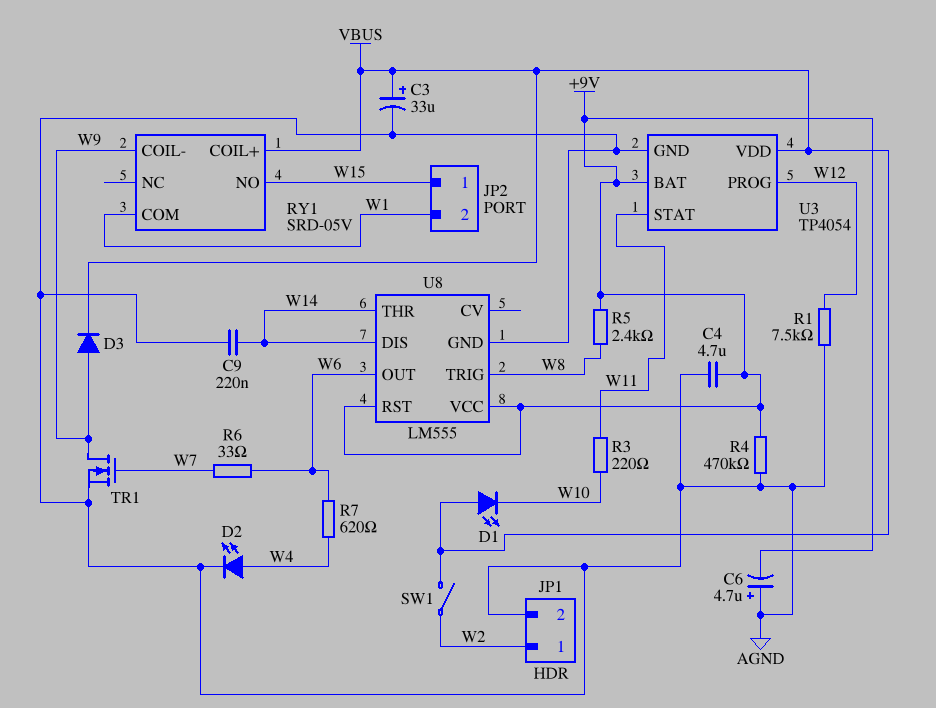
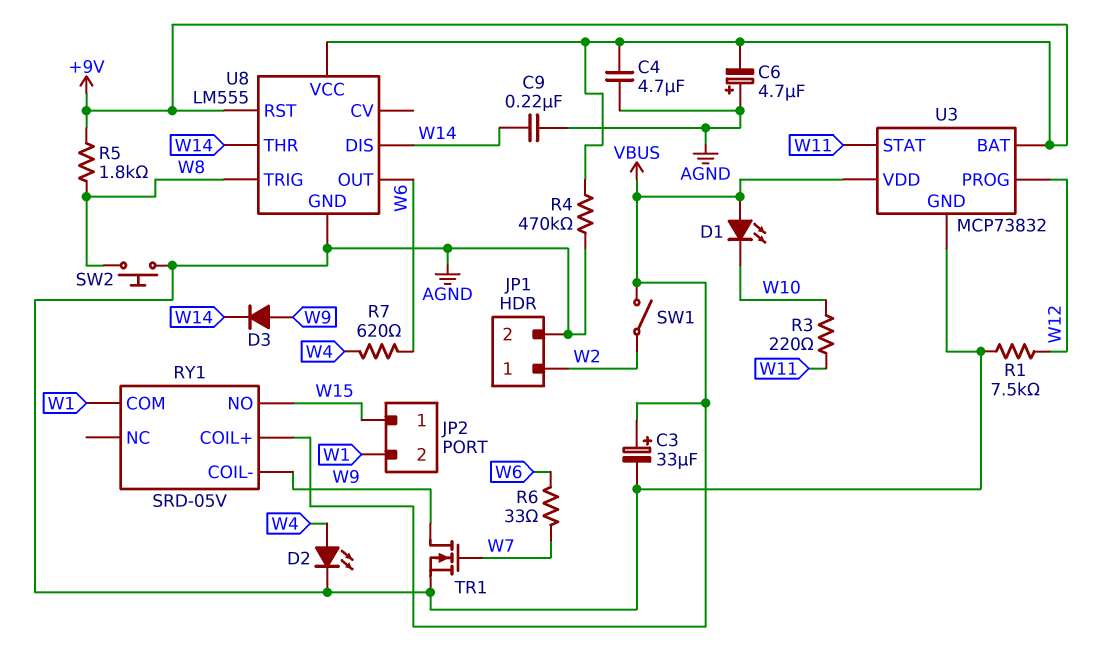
D3: diode (A W9, K VBUS) -> diode (A W9, K W14)
R5: 2.4k (+9V, W8) -> 1.8k (+9V, W8)
SW2: none -> button (AGND, W8)
U3: TP4054 -> MCP73832

